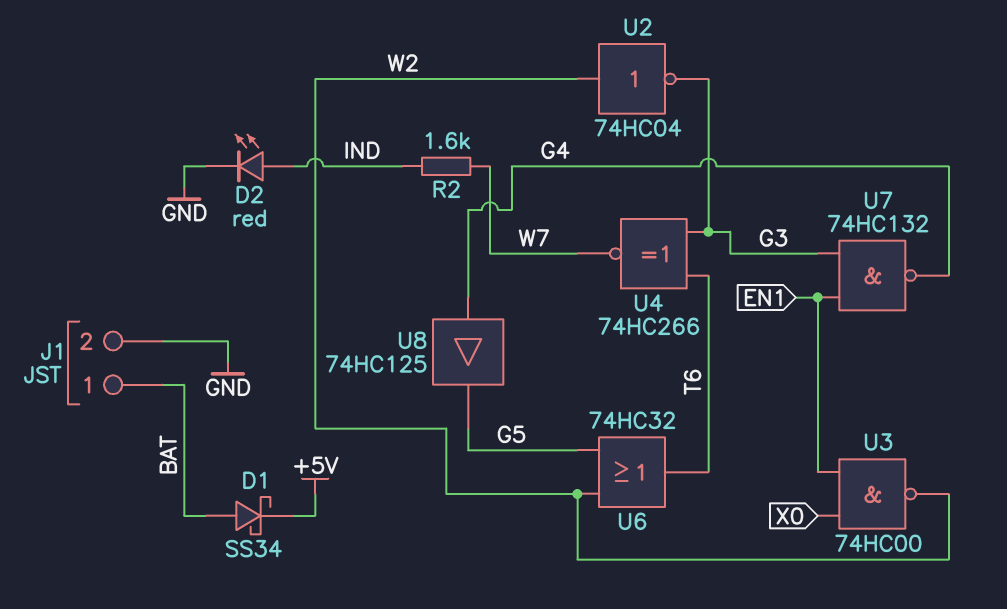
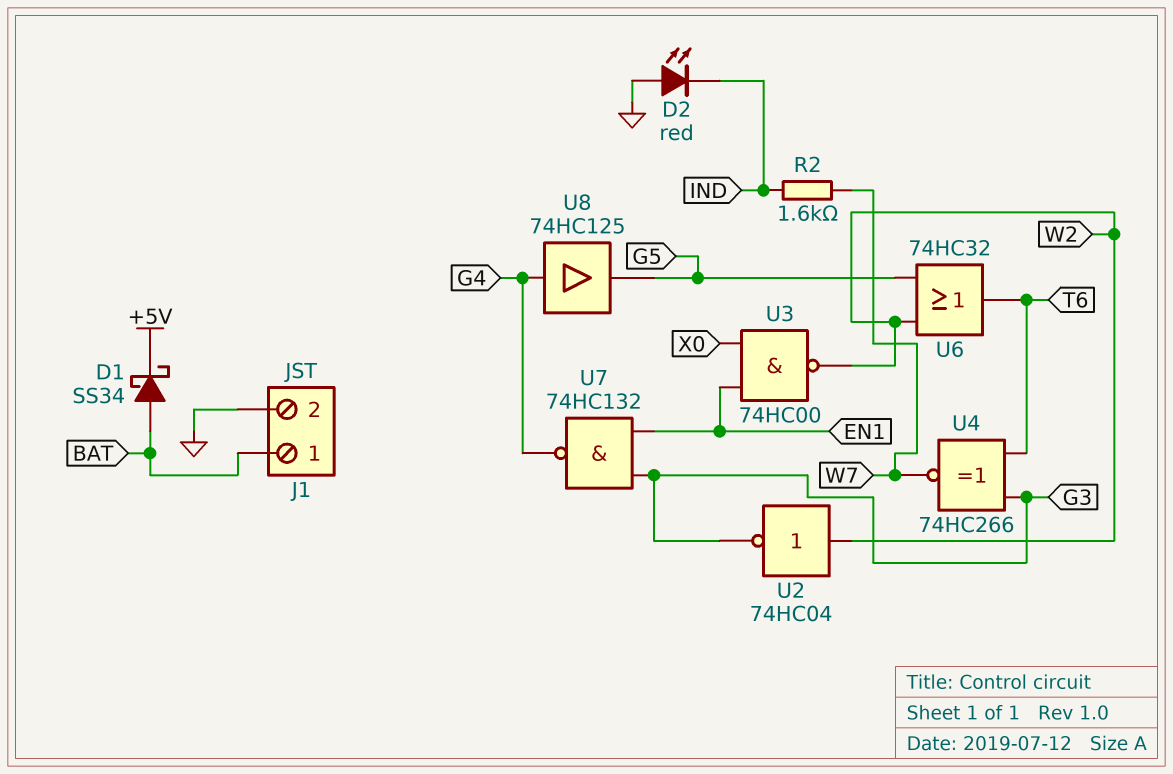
D2: LED red (A IND, K GND) -> LED red (A GND, K IND)

